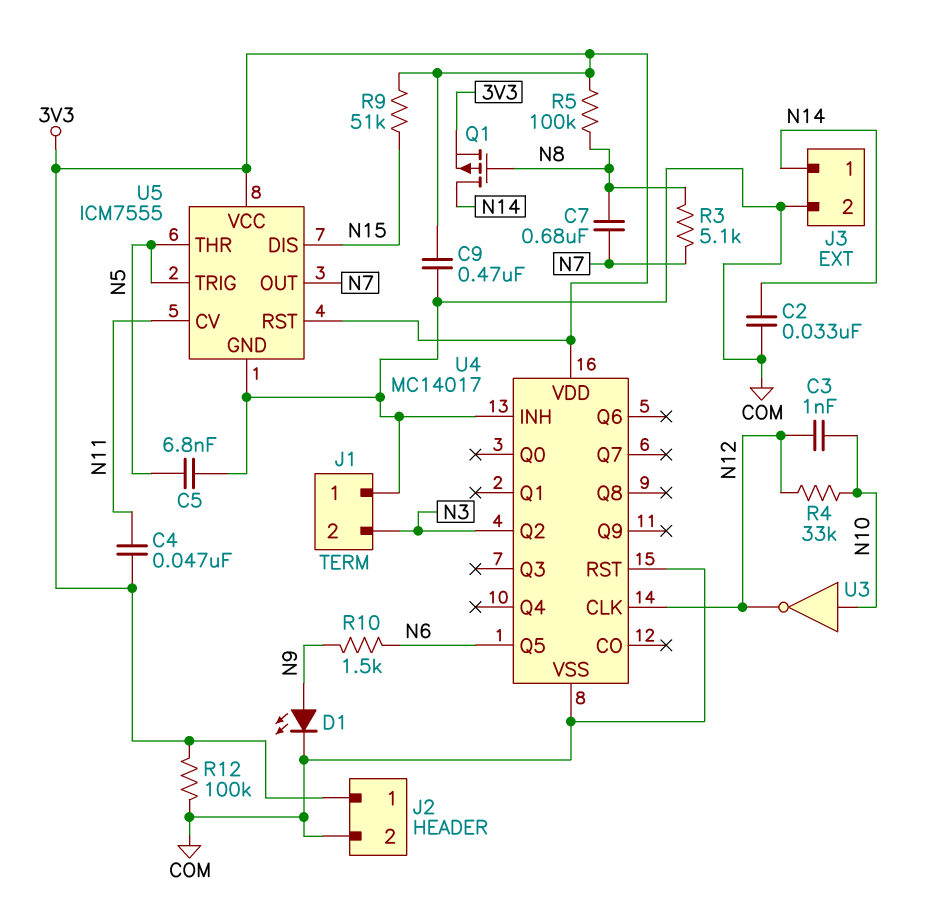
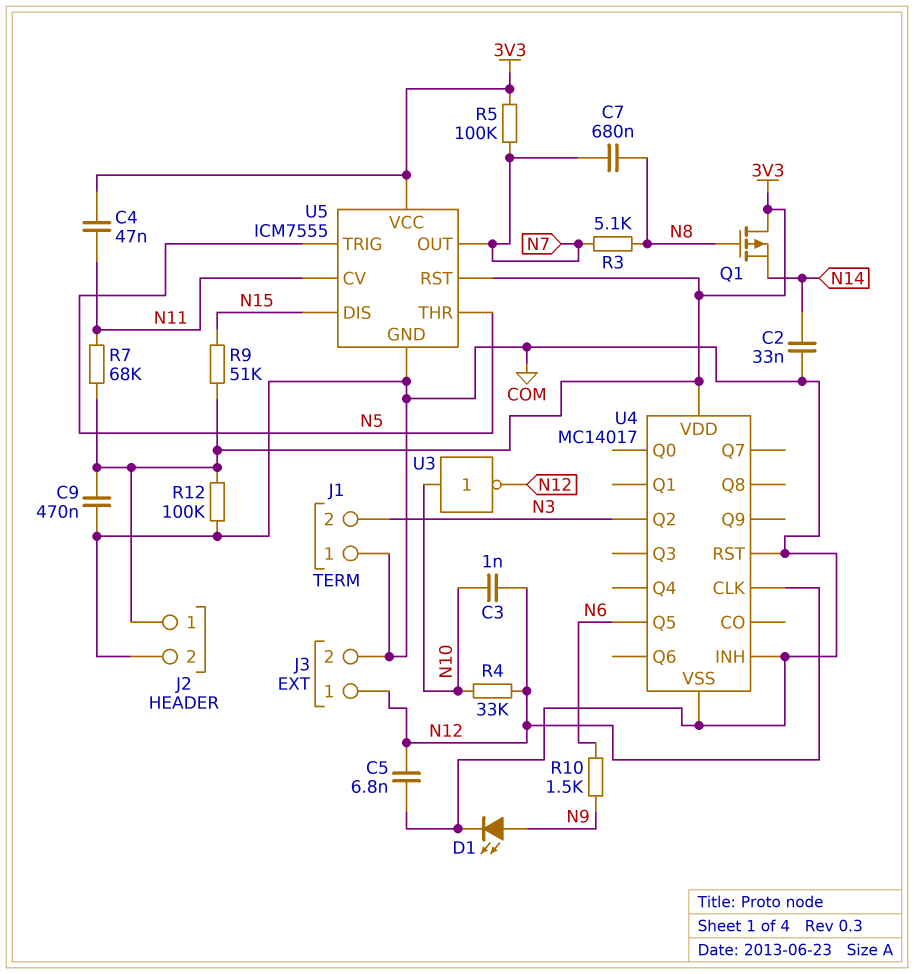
C5: 6.8nF (COM, N5) -> 6.8nF (COM, N12)
J3 pin 1: N14 -> N12
Q1: PMOS (G N8, D N14, S 3V3) -> PMOS (G N8, D 3V3, S N14)
R5: 100k (3V3, N8) -> 100k (3V3, N7)
R7: none -> 68k (3V3, N11)

